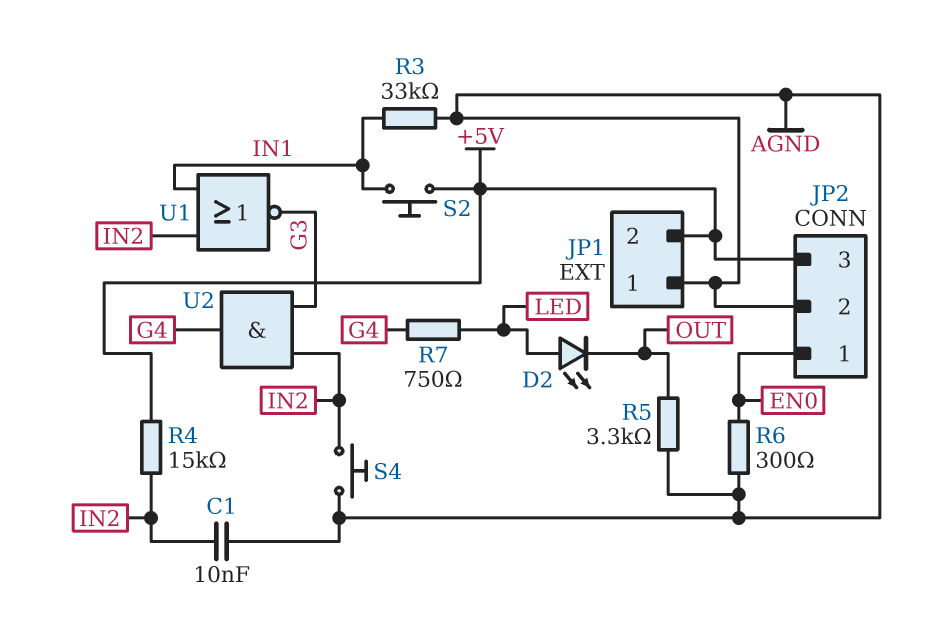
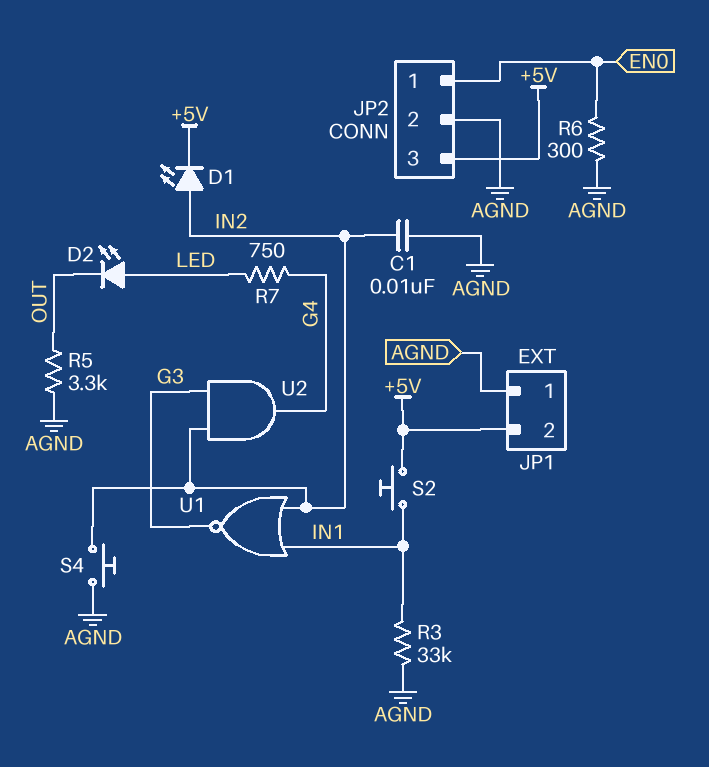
D1: none -> LED (A IN2, K +5V)
R4: 15k (+5V, IN2) -> none

